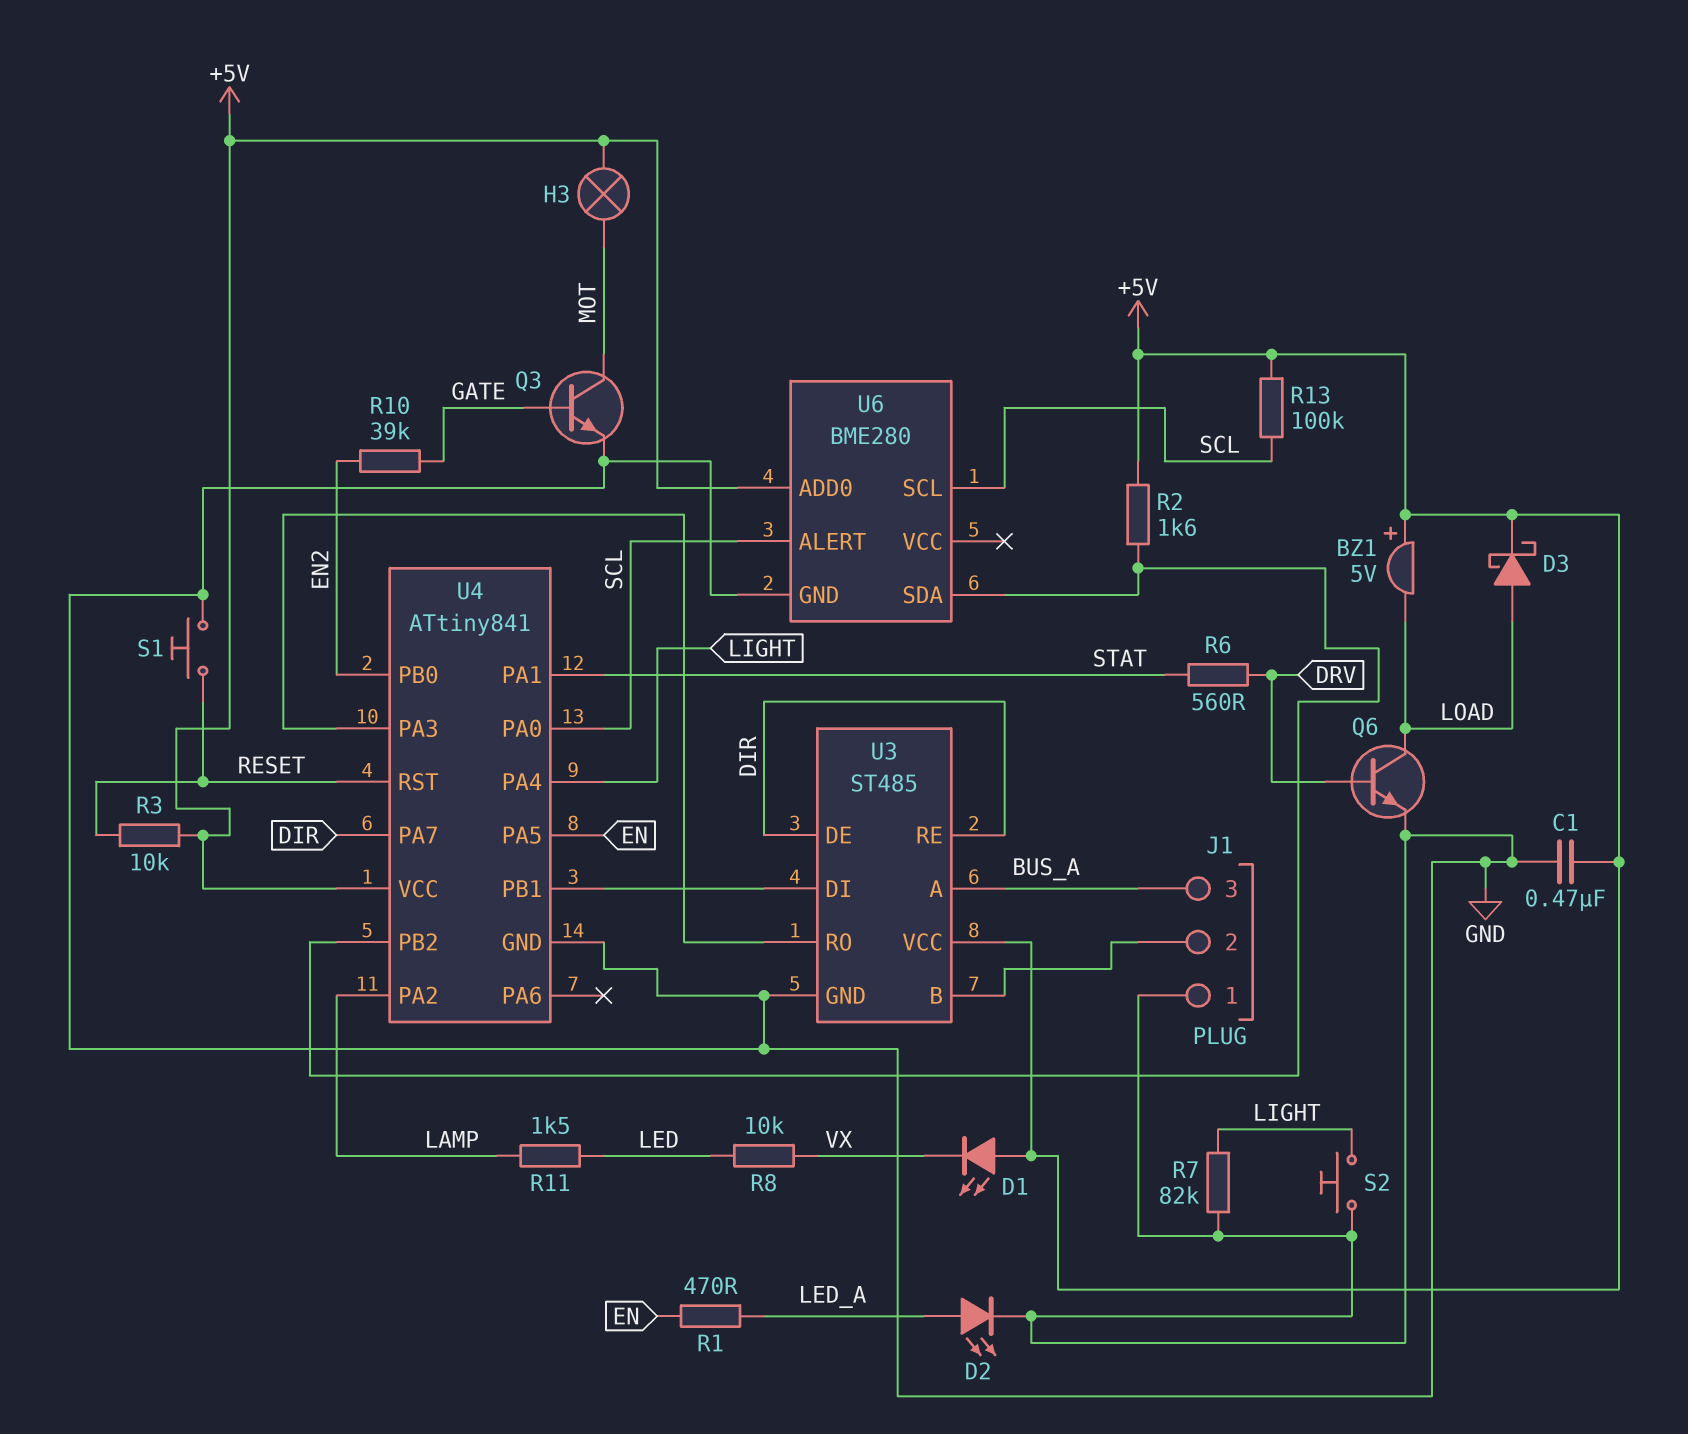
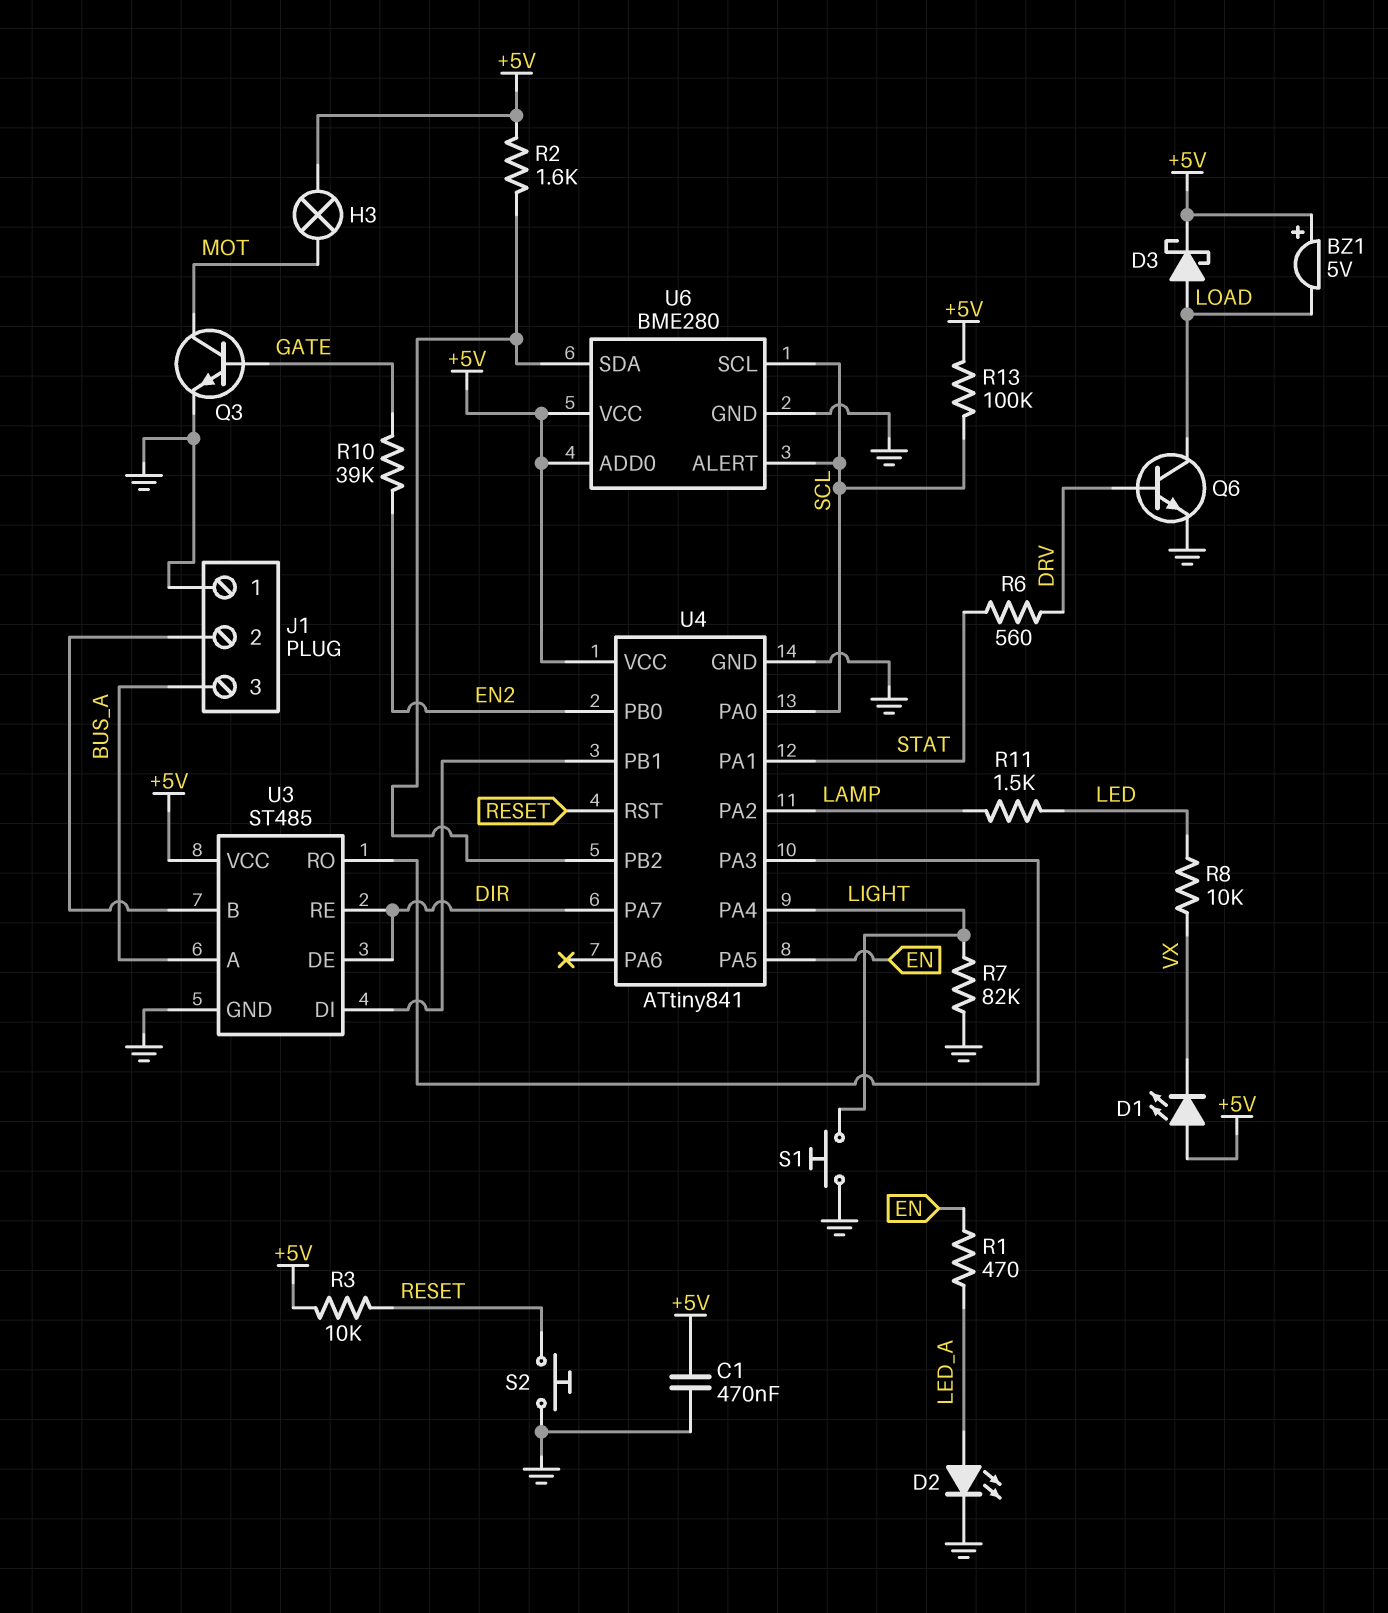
S1: button (GND, RESET) -> button (GND, LIGHT)
S2: button (GND, LIGHT) -> button (GND, RESET)
U6 pin VCC: none -> +5V

